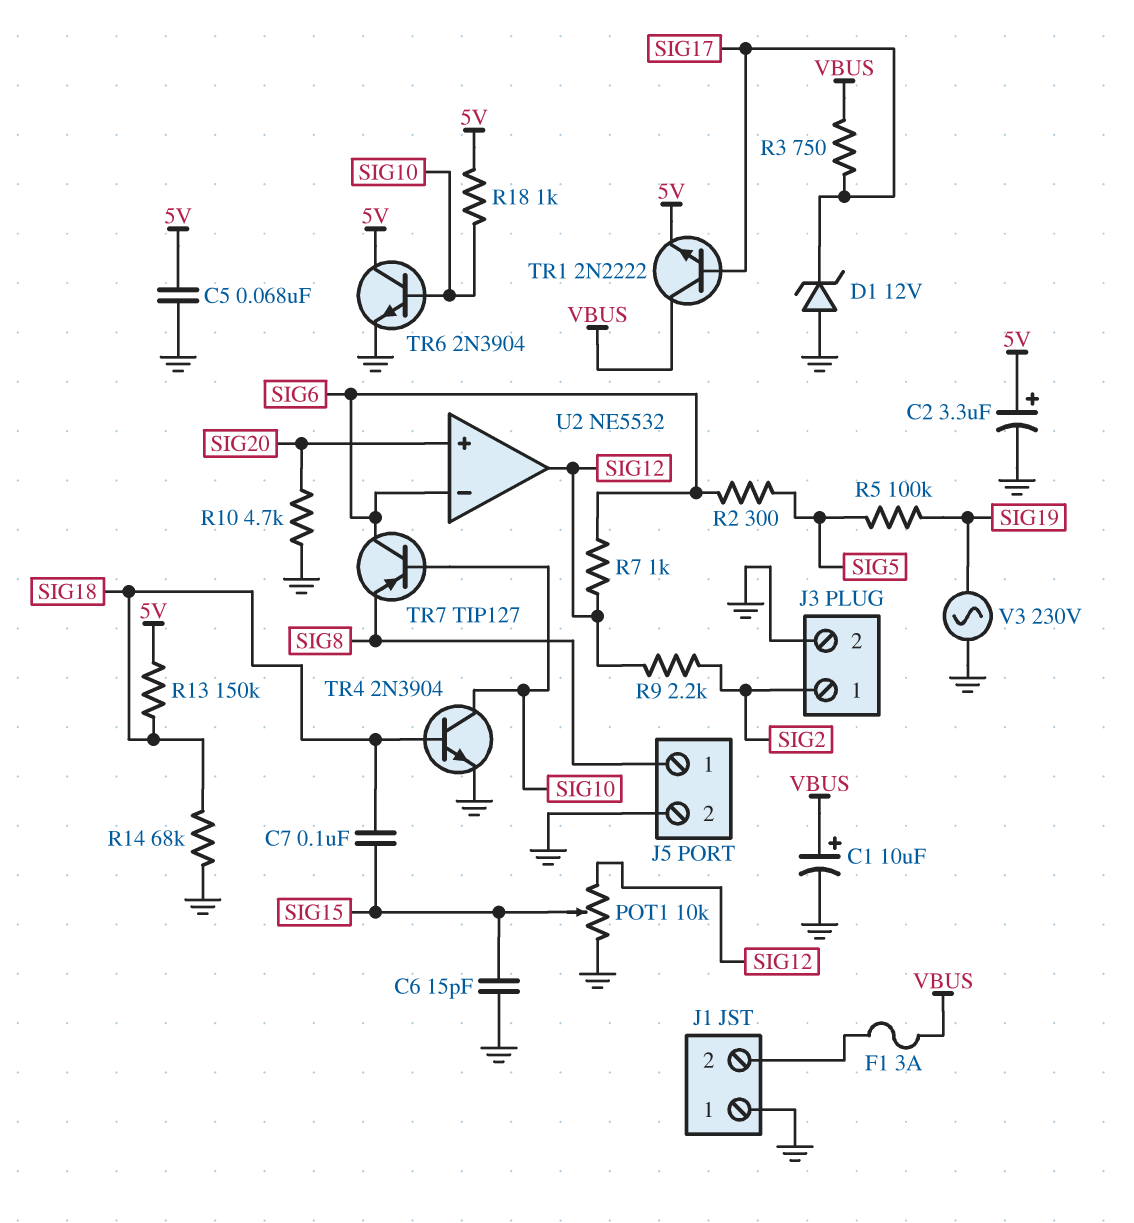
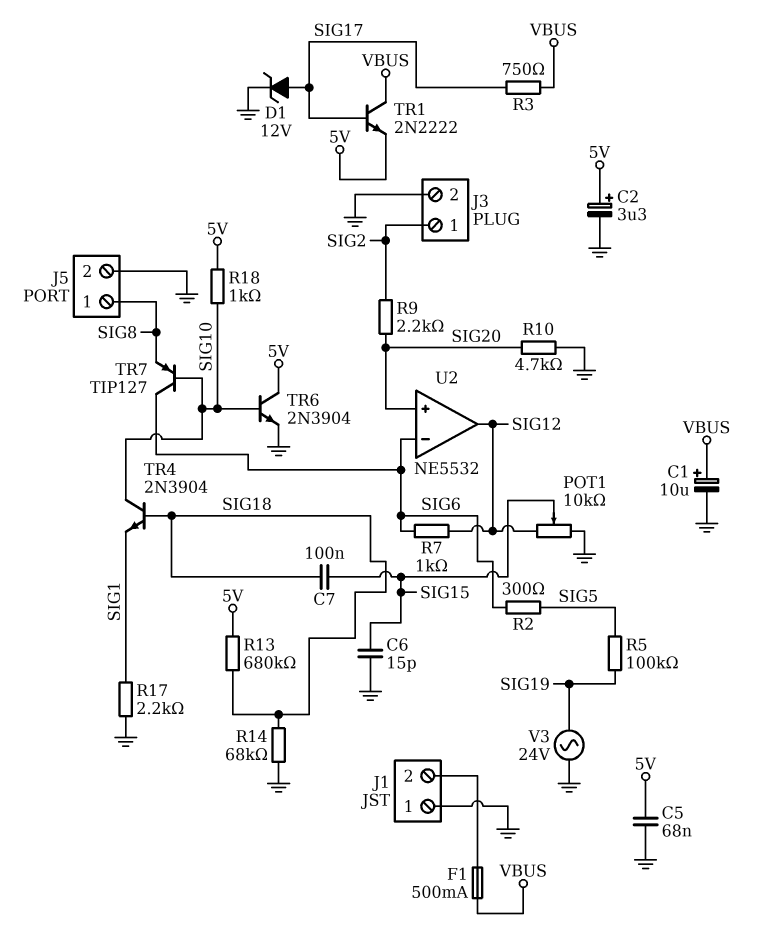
D1: zener 12V (A GND, K SIG17) -> zener 12V (A SIG17, K GND)
F1: 3A (J1/2, VBUS) -> 500mA (J1/2, VBUS)
R9: 2.2k (SIG2, SIG12) -> 2.2k (SIG2, SIG20)
R13: 150k (5V, SIG18) -> 680k (5V, SIG18)
R17: none -> 2.2k (GND, SIG1)
TR4: NPN 2N3904 (B SIG18, C SIG10, E GND) -> NPN 2N3904 (B SIG18, C SIG10, E SIG1)
V3: AC 230V (GND, SIG19) -> AC 24V (GND, SIG19)

